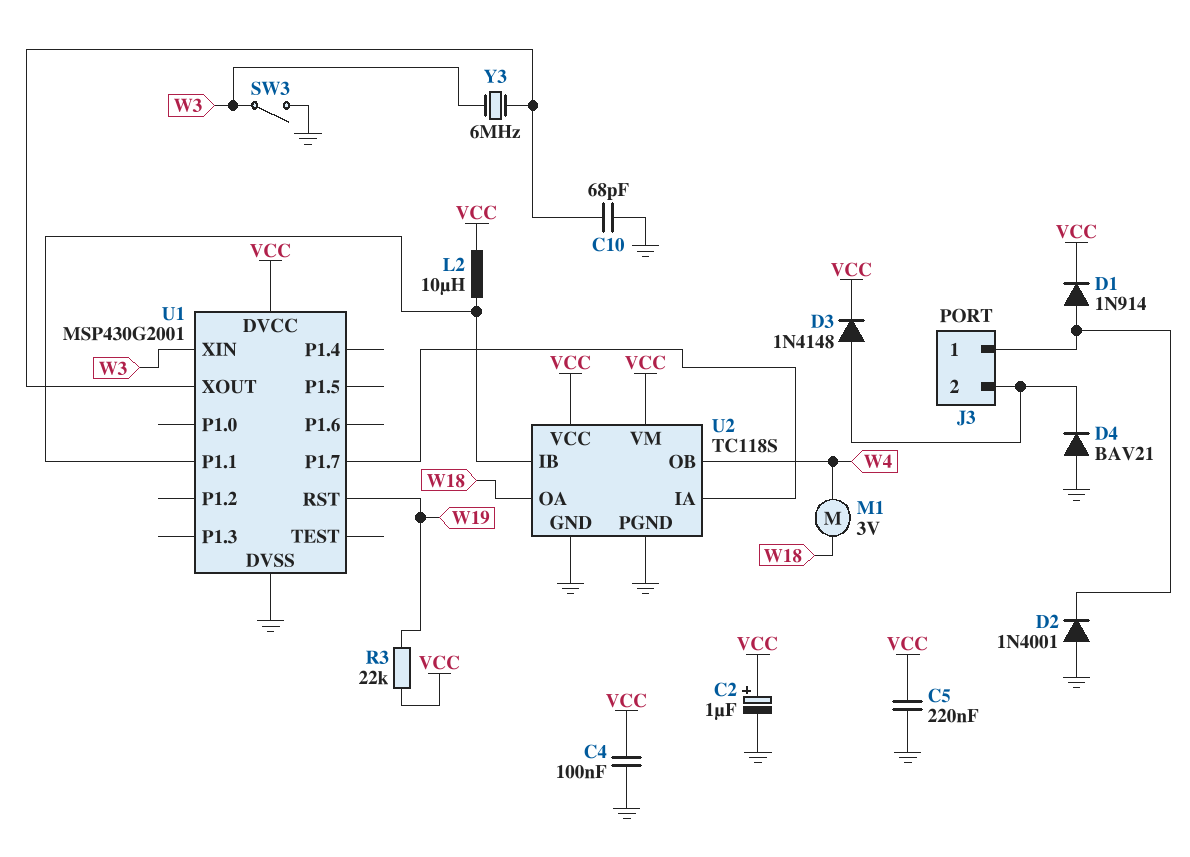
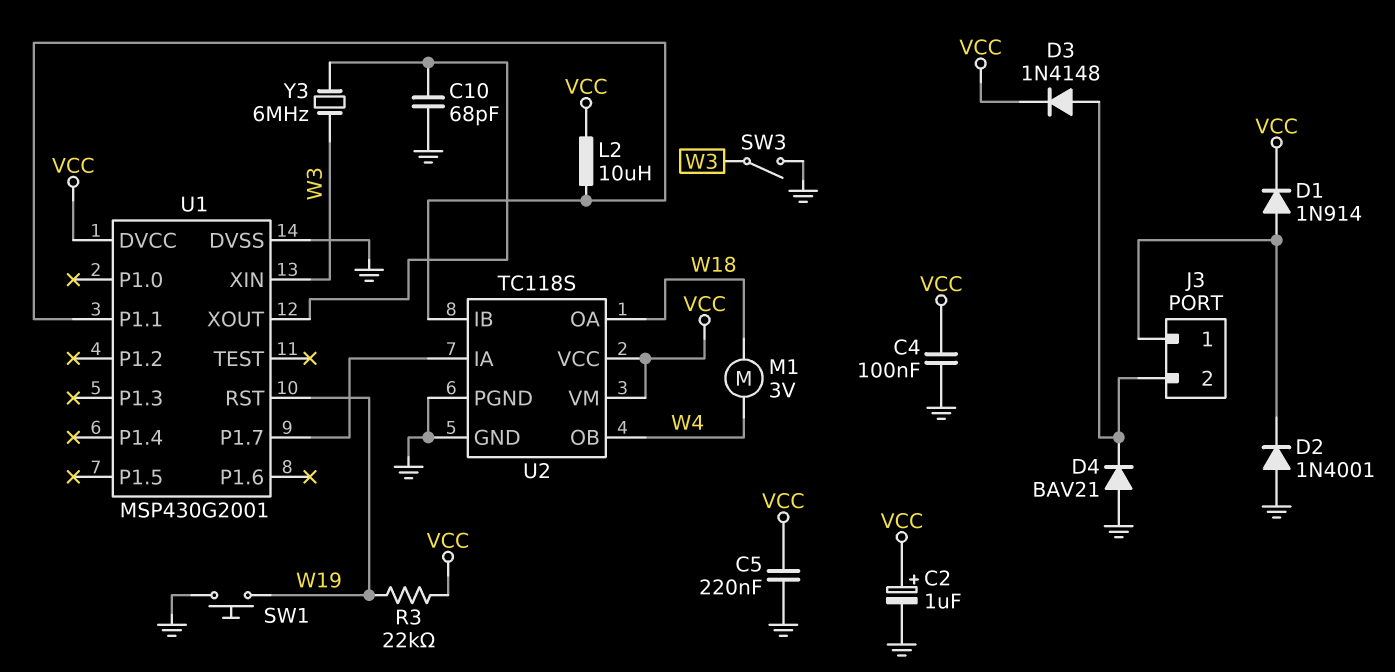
SW1: none -> button (GND, W19)

